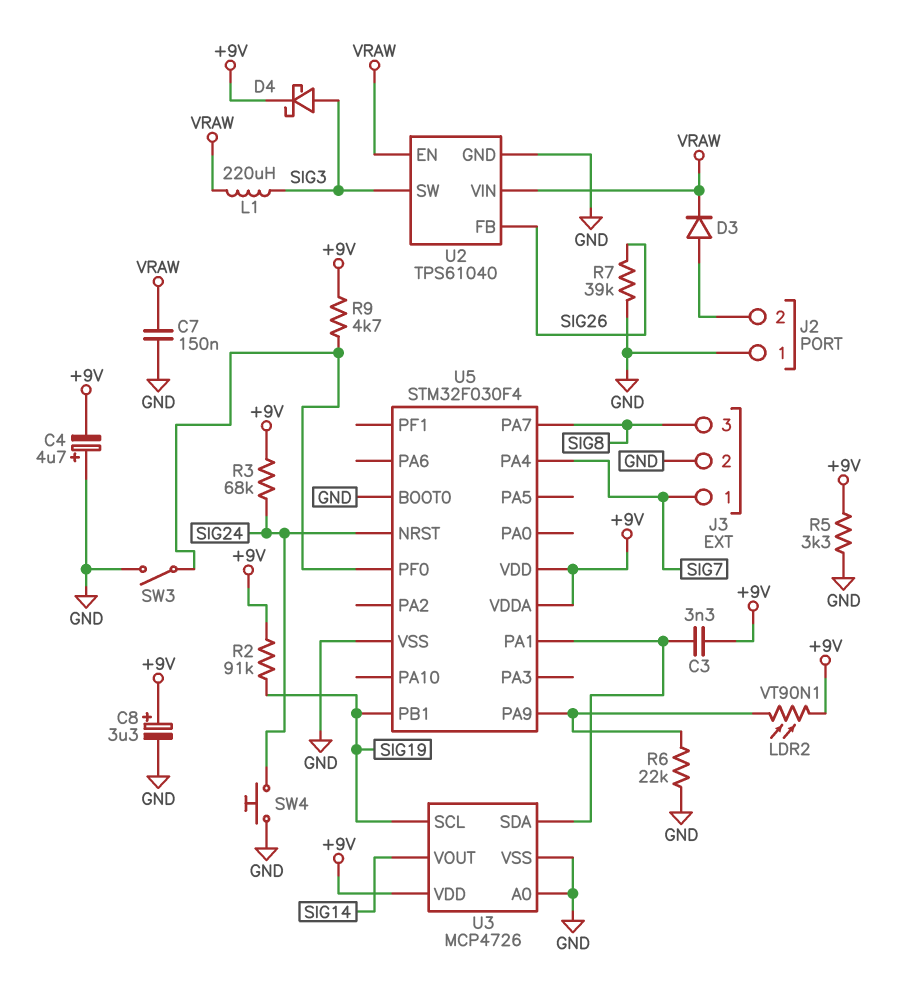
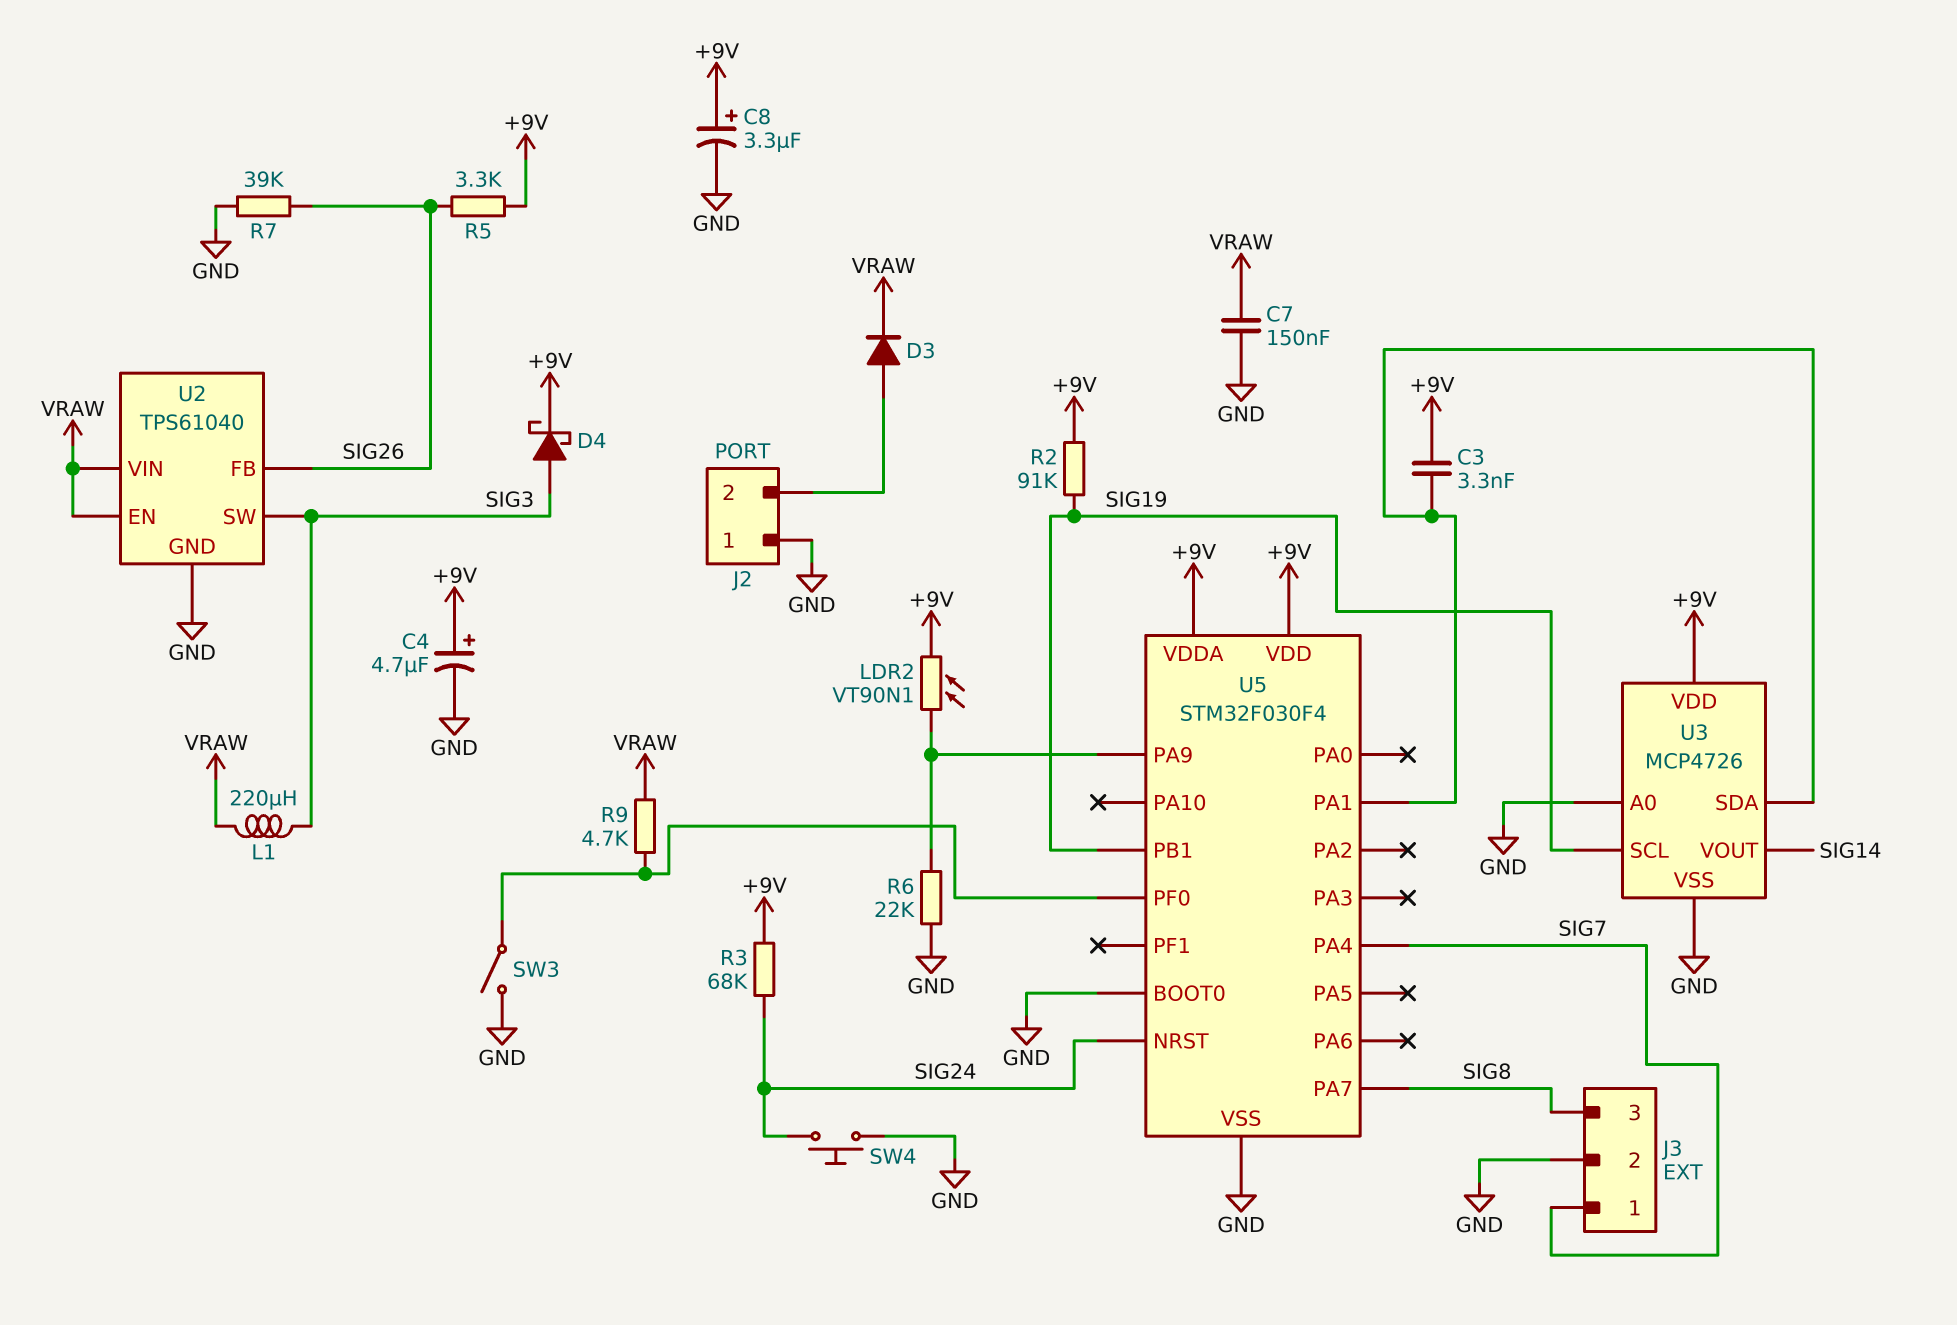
C4: 4.7uF (plus GND, minus +9V) -> 4.7uF (plus +9V, minus GND)
R5: 3.3k (+9V, GND) -> 3.3k (+9V, SIG26)
R9: 4.7k (+9V, U5/PF0) -> 4.7k (U5/PF0, VRAW)

